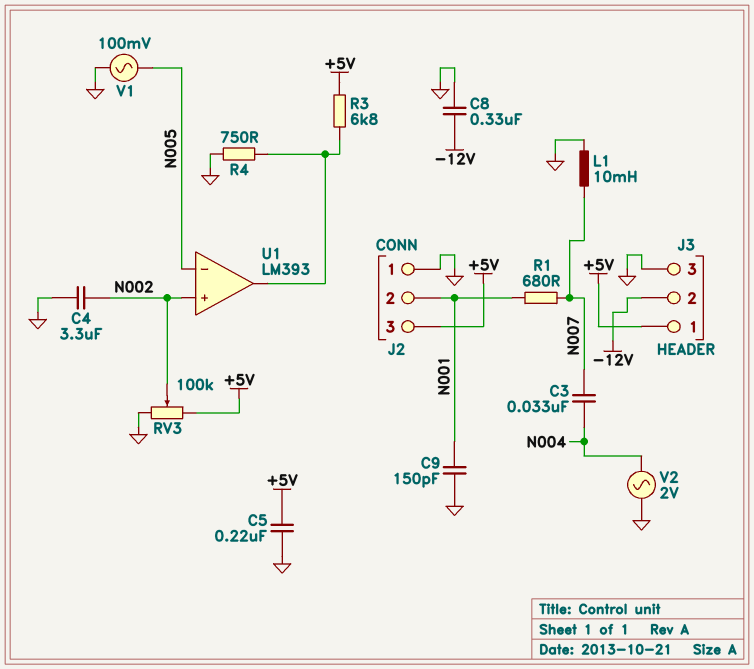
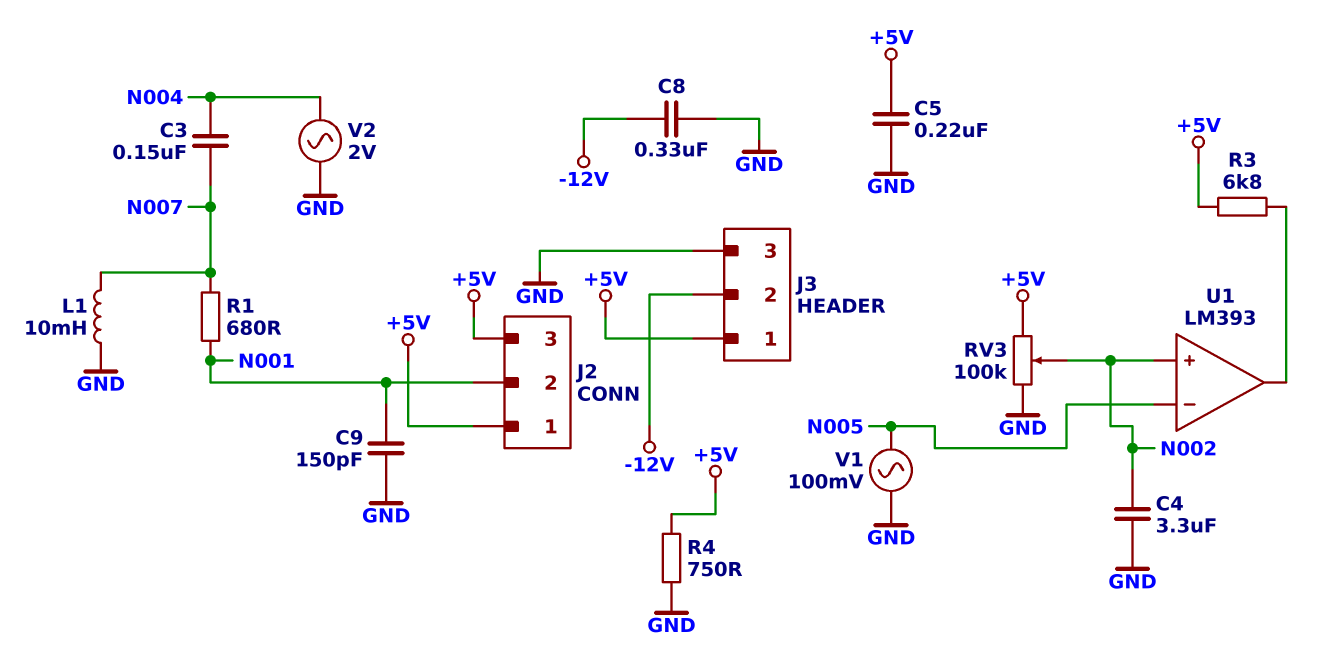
C3: 33nF (N004, N007) -> 150nF (N004, N007)
J2 pin 1: GND -> +5V
R4: 750 (GND, U1/out) -> 750 (+5V, GND)

